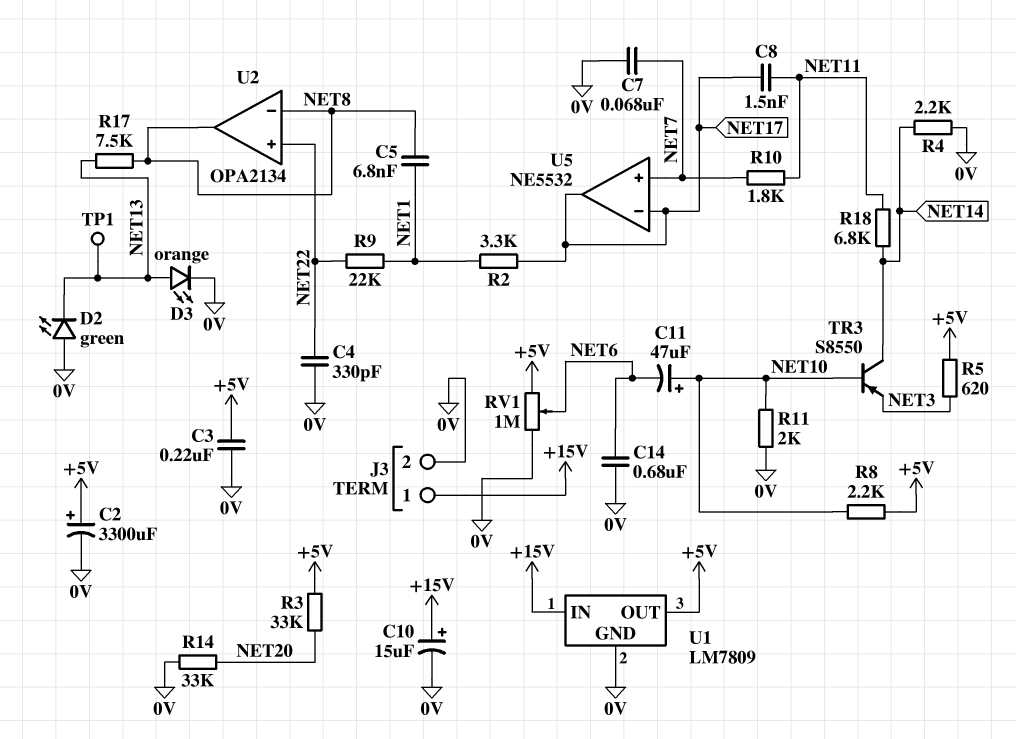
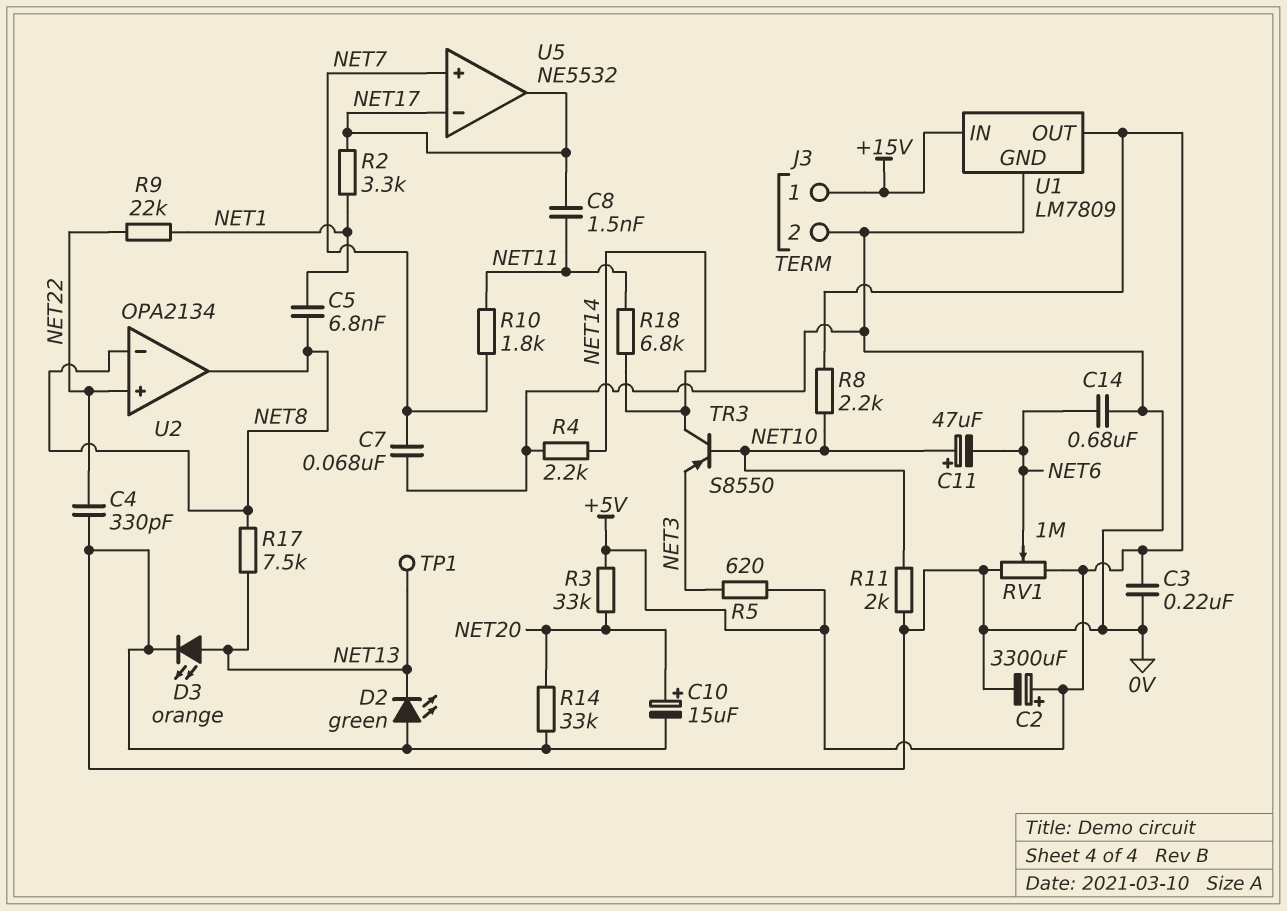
C10: 15uF (plus +15V, minus 0V) -> 15uF (plus NET20, minus 0V)

